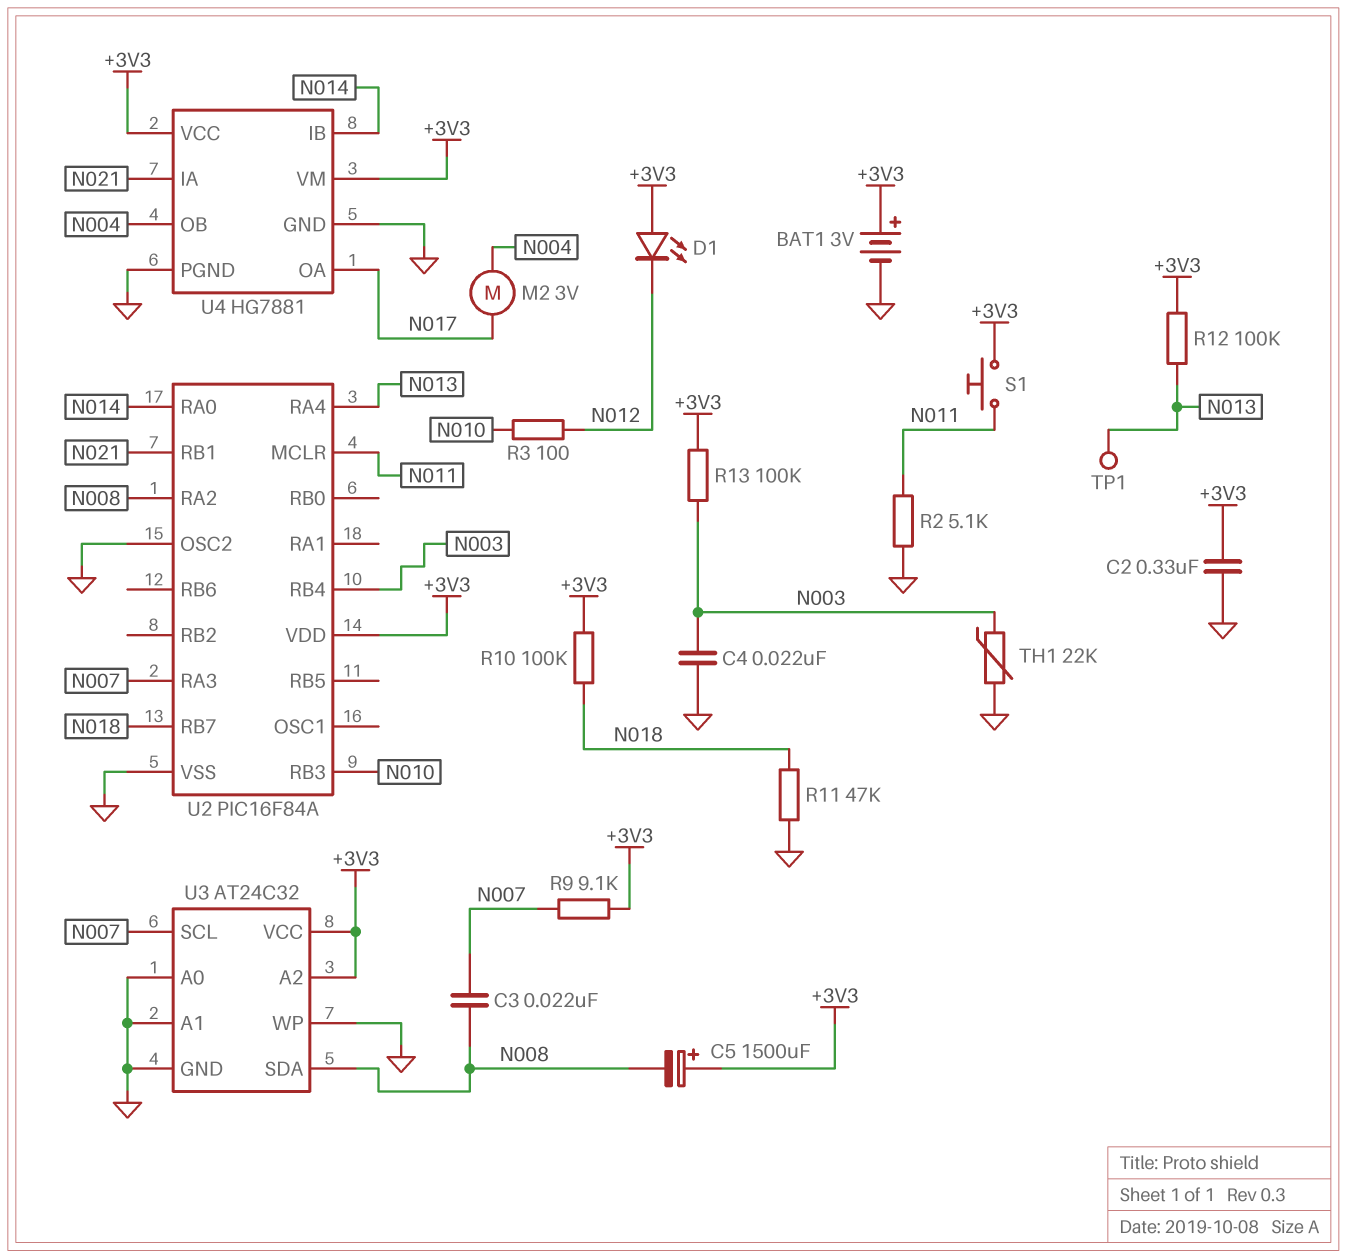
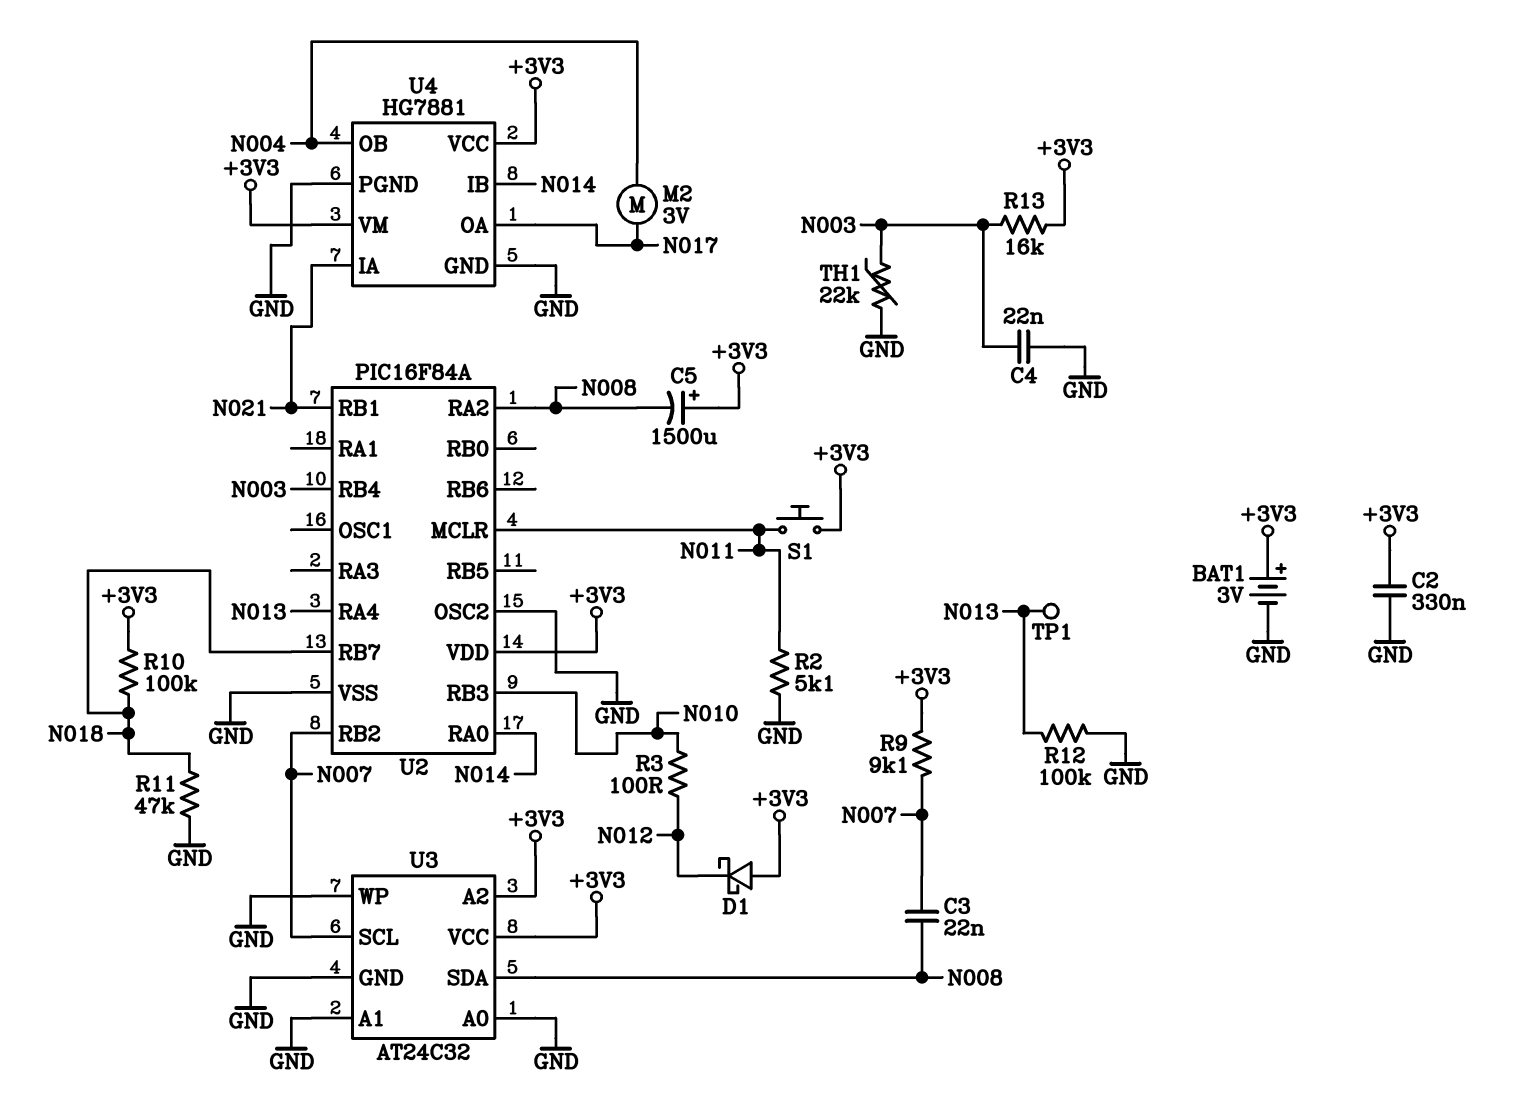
D1: LED (A +3V3, K N012) -> schottky (A +3V3, K N012)
R12: 100k (+3V3, N013) -> 100k (GND, N013)
R13: 100k (+3V3, N003) -> 16k (+3V3, N003)
U2 pin RA3: N007 -> none
U2 pin RB2: none -> N007

